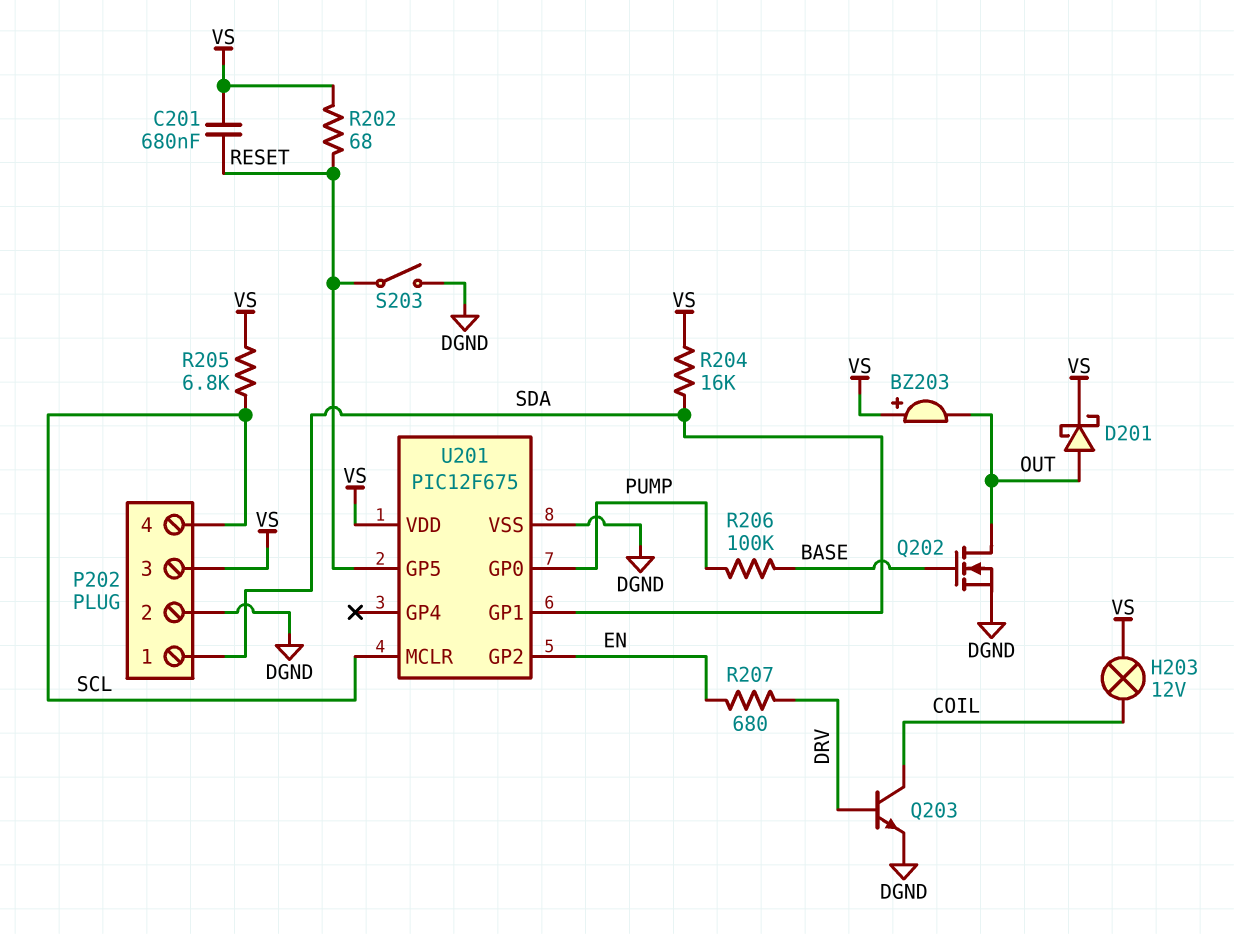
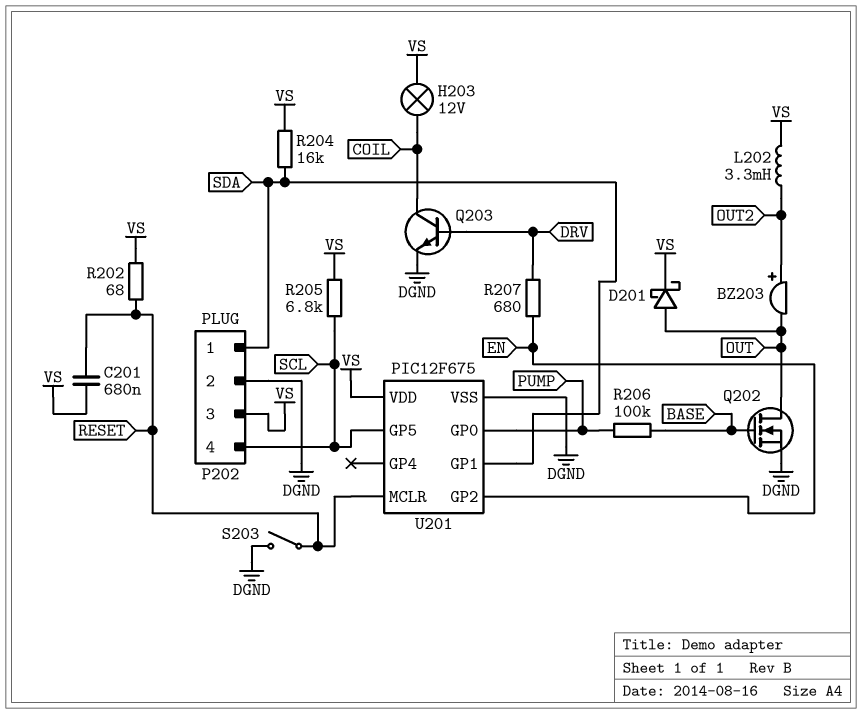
BZ203: buzzer (plus VS, minus OUT) -> buzzer (plus OUT2, minus OUT)
L202: none -> 3.3mH (OUT2, VS)
U201 pin GP5: RESET -> SCL
U201 pin MCLR: SCL -> RESET

